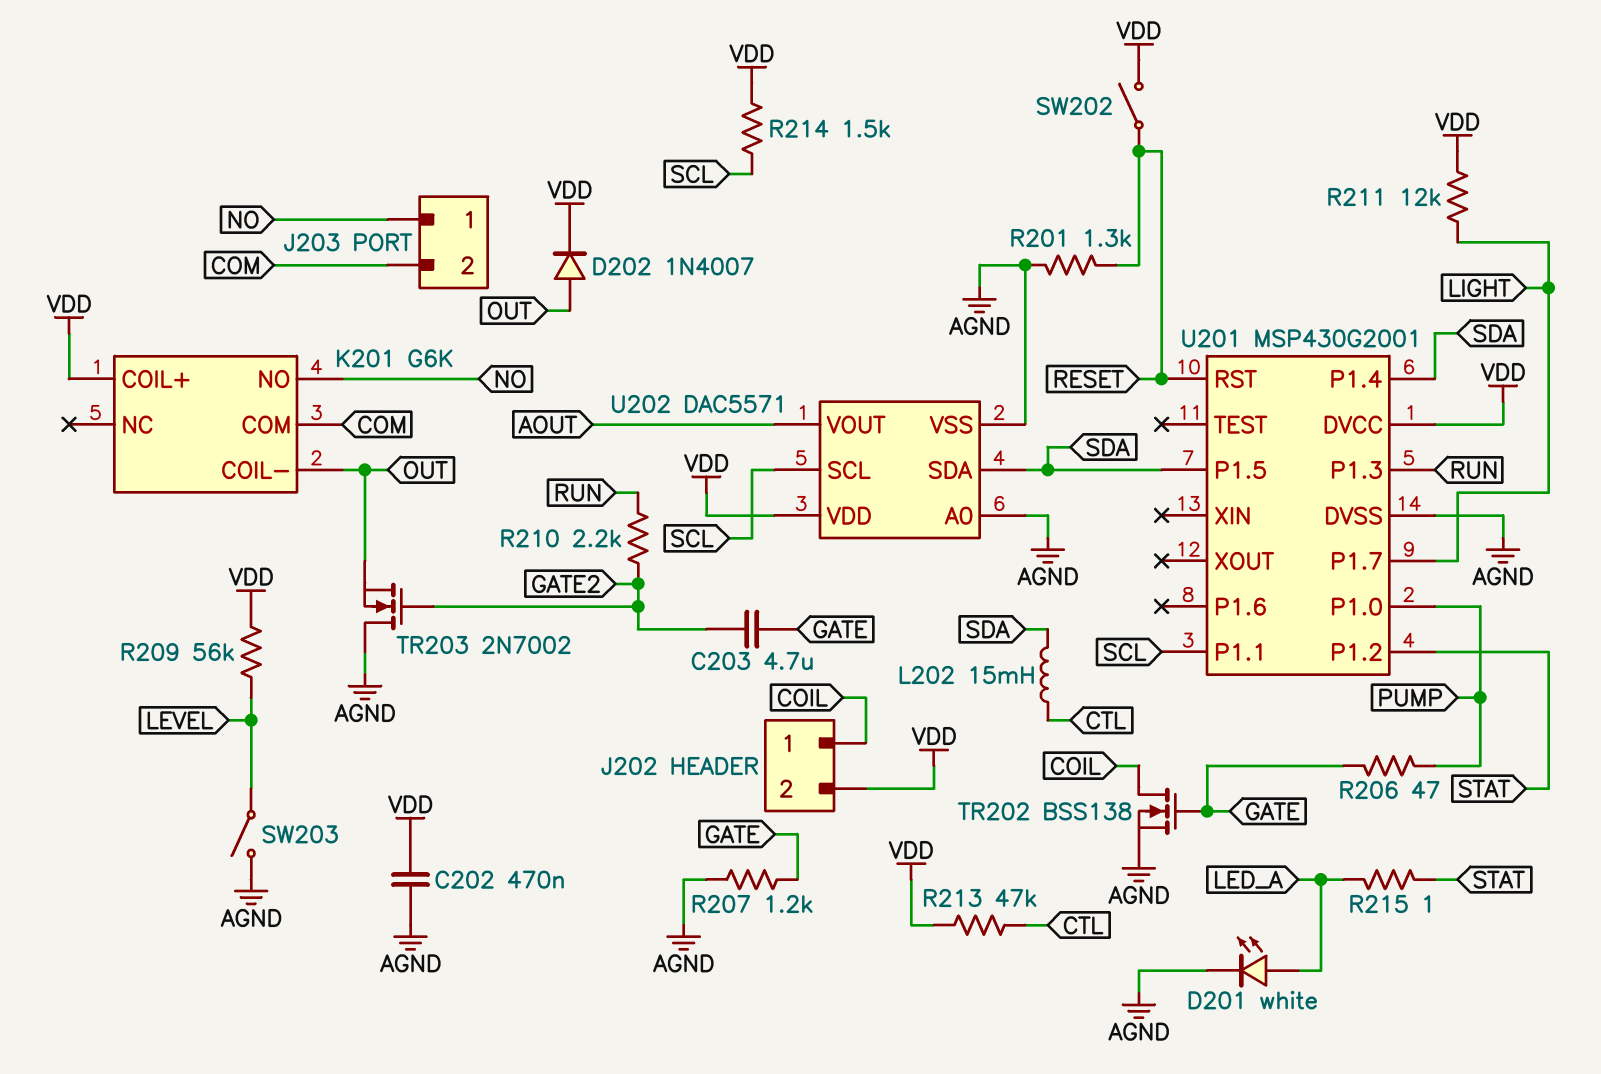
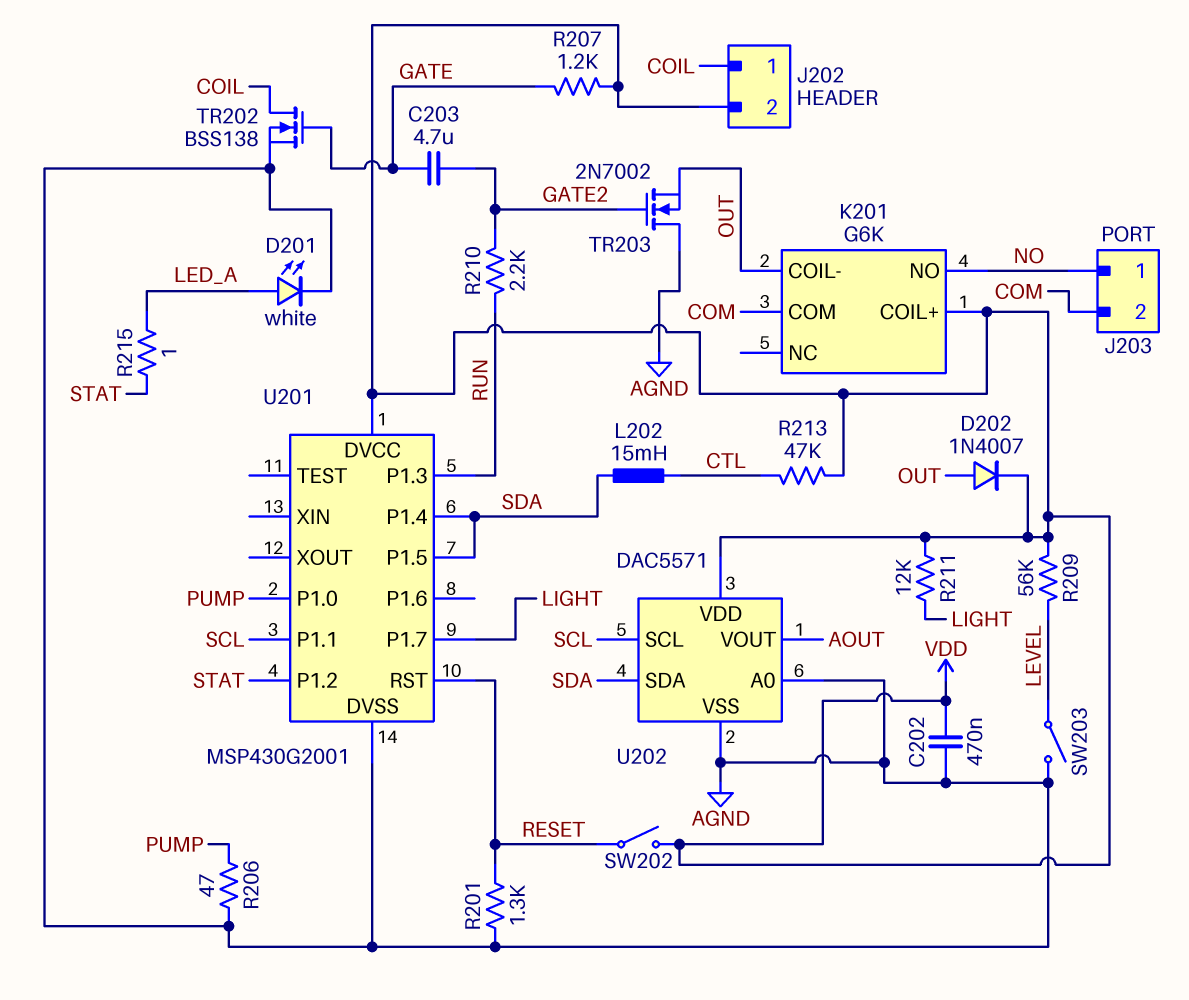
R206: 47 (GATE, PUMP) -> 47 (AGND, PUMP)
R207: 1.2k (AGND, GATE) -> 1.2k (GATE, VDD)
R214: 1.5k (SCL, VDD) -> none

